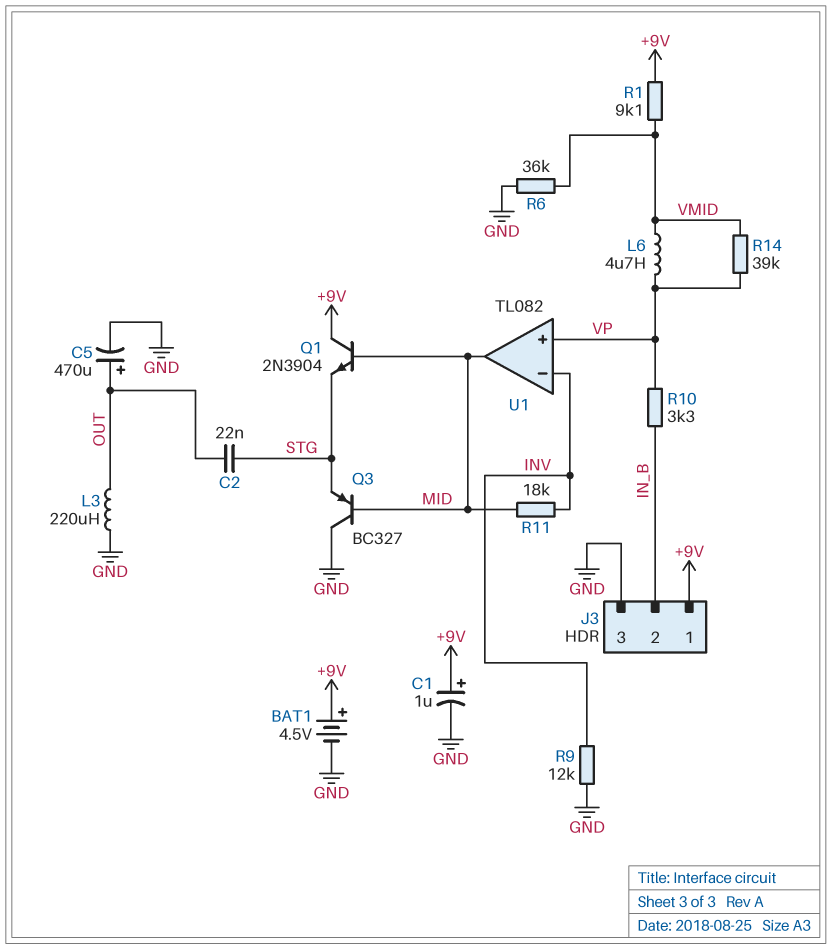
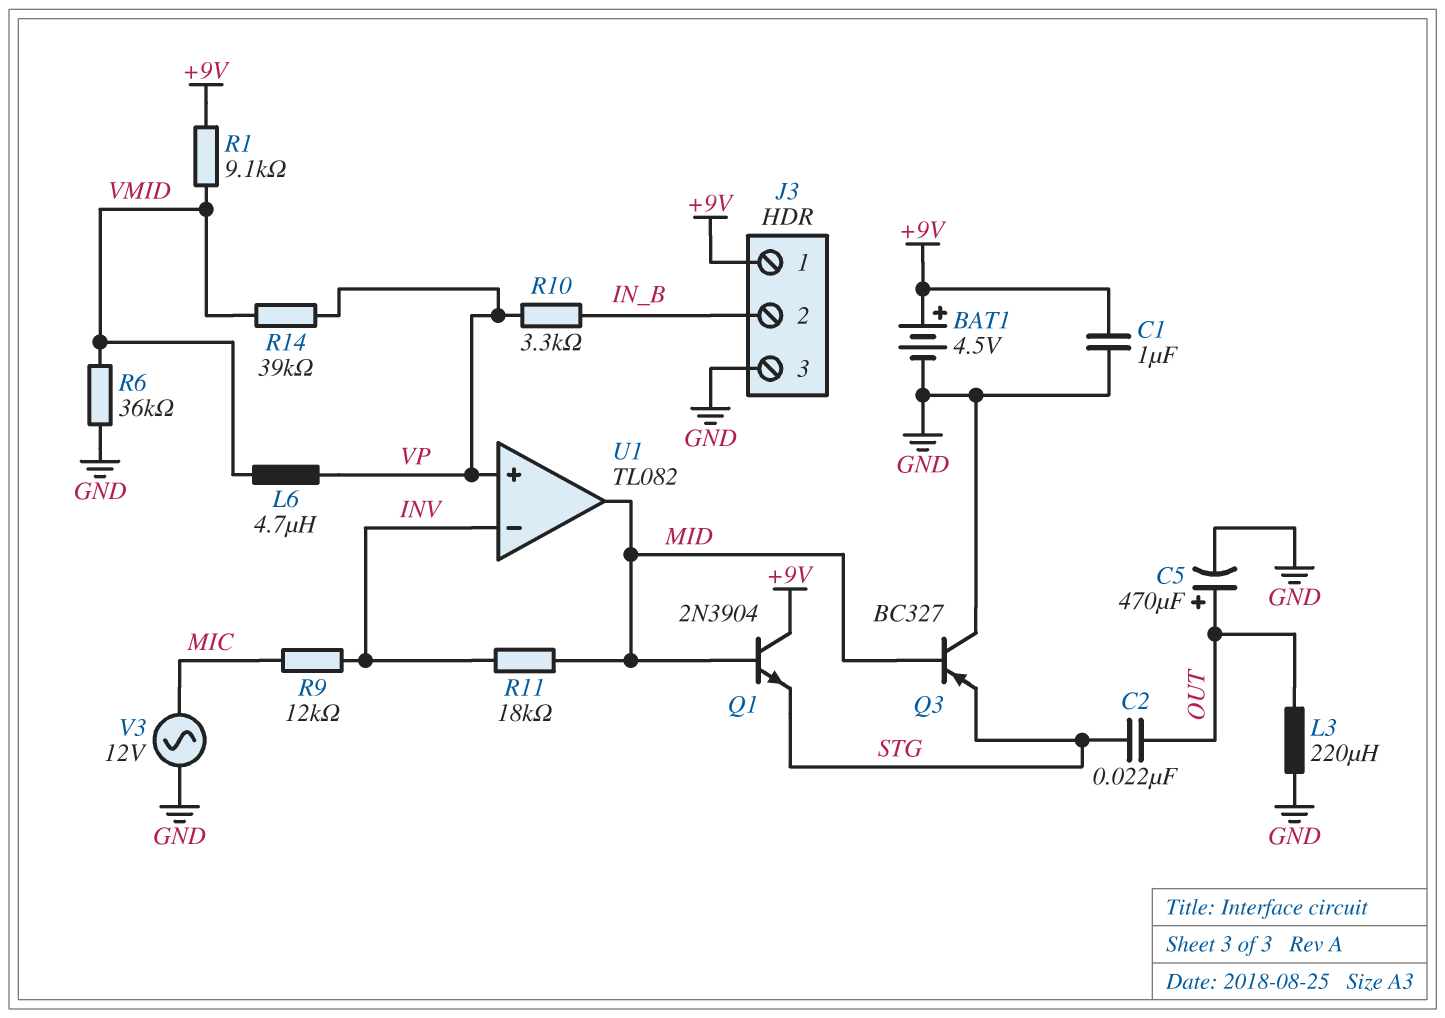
C1: 1uF (plus +9V, minus GND) -> 1uF (+9V, GND)
R9: 12k (GND, INV) -> 12k (INV, MIC)
V3: none -> AC 12V (GND, MIC)

